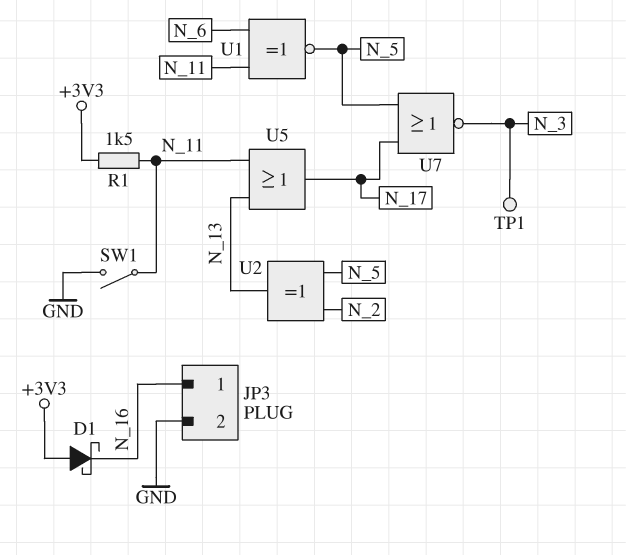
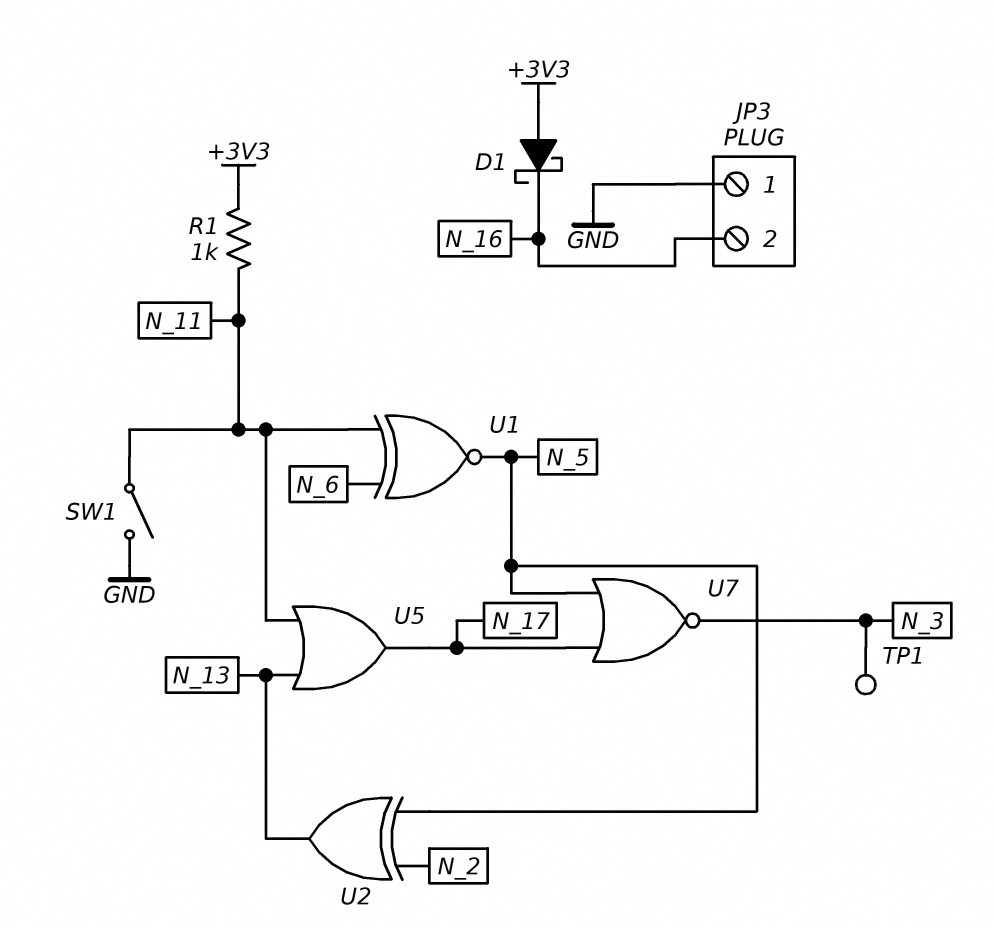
JP3 pin 1: N_16 -> GND
JP3 pin 2: GND -> N_16
R1: 1.5k (+3V3, N_11) -> 1k (+3V3, N_11)

